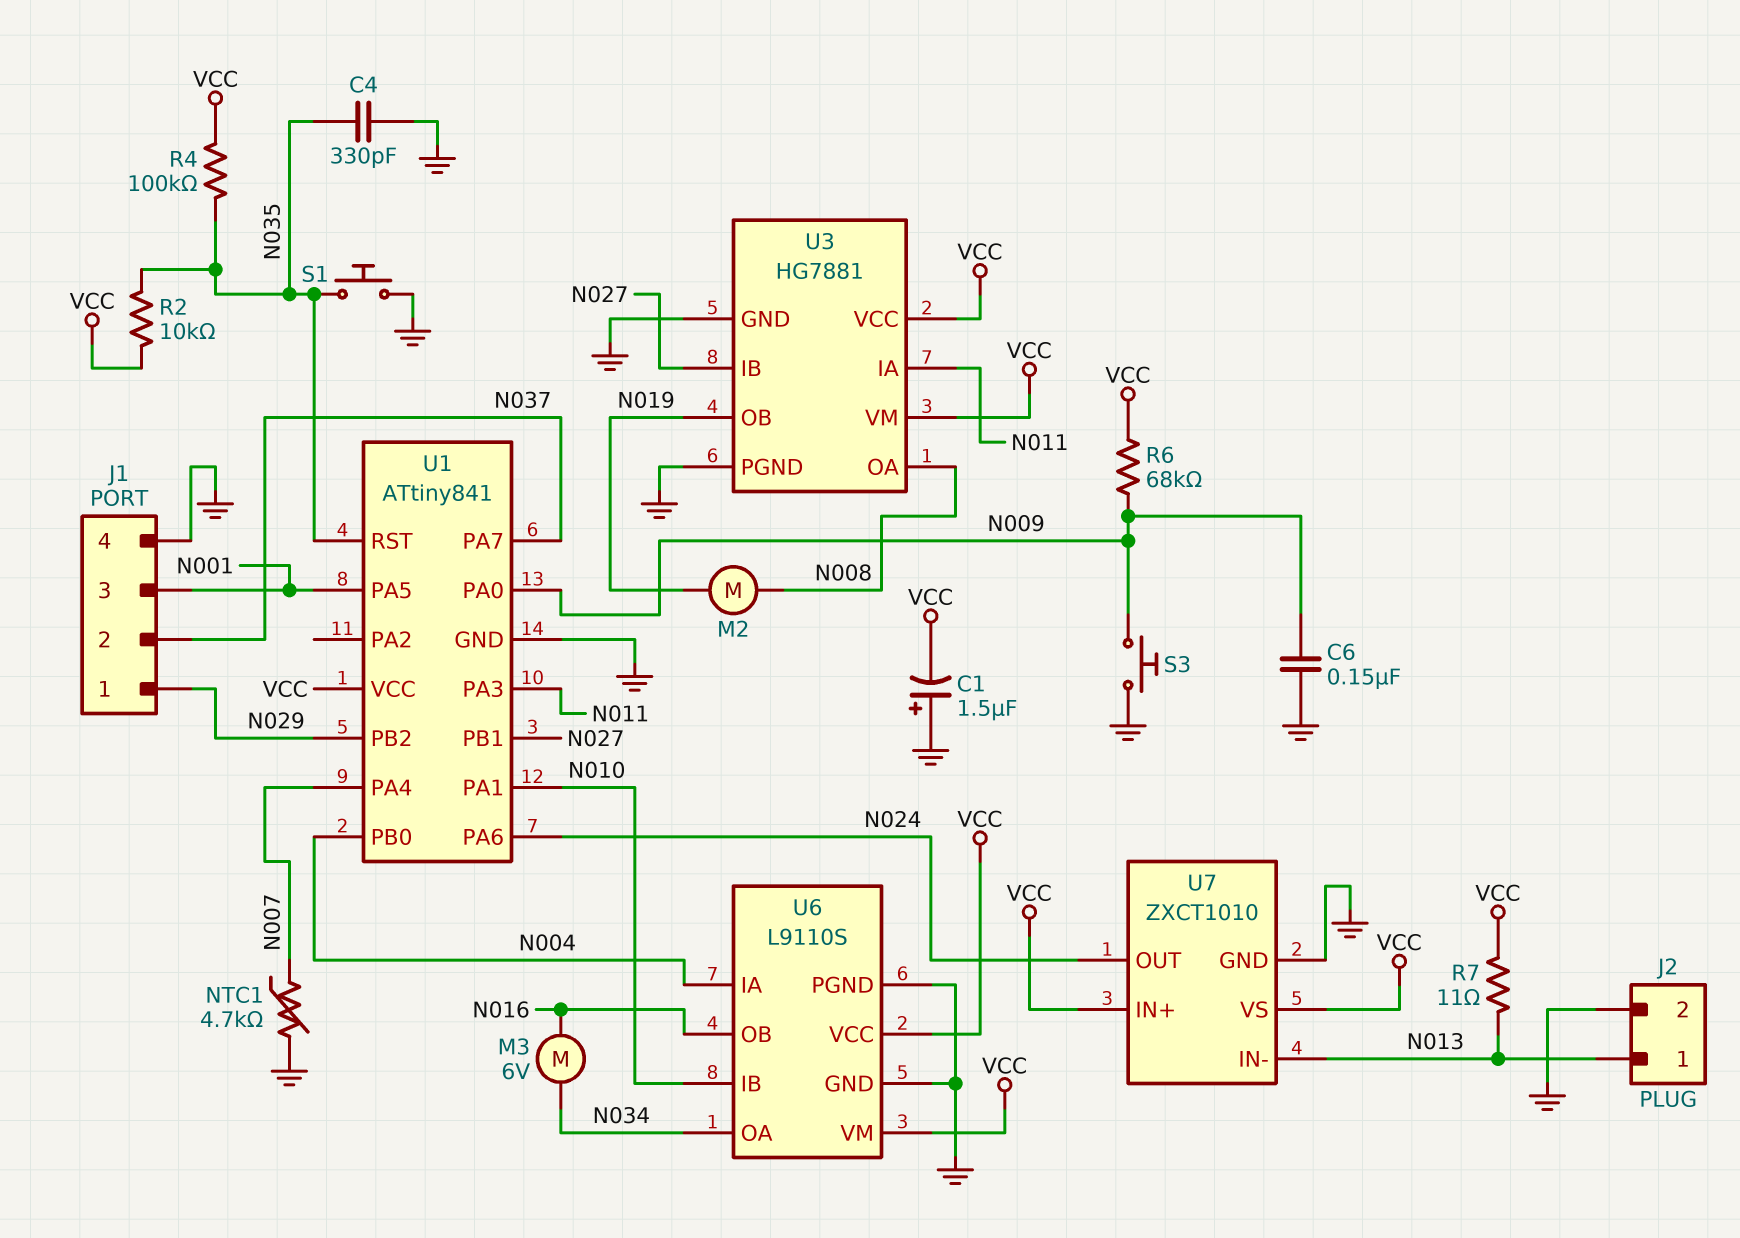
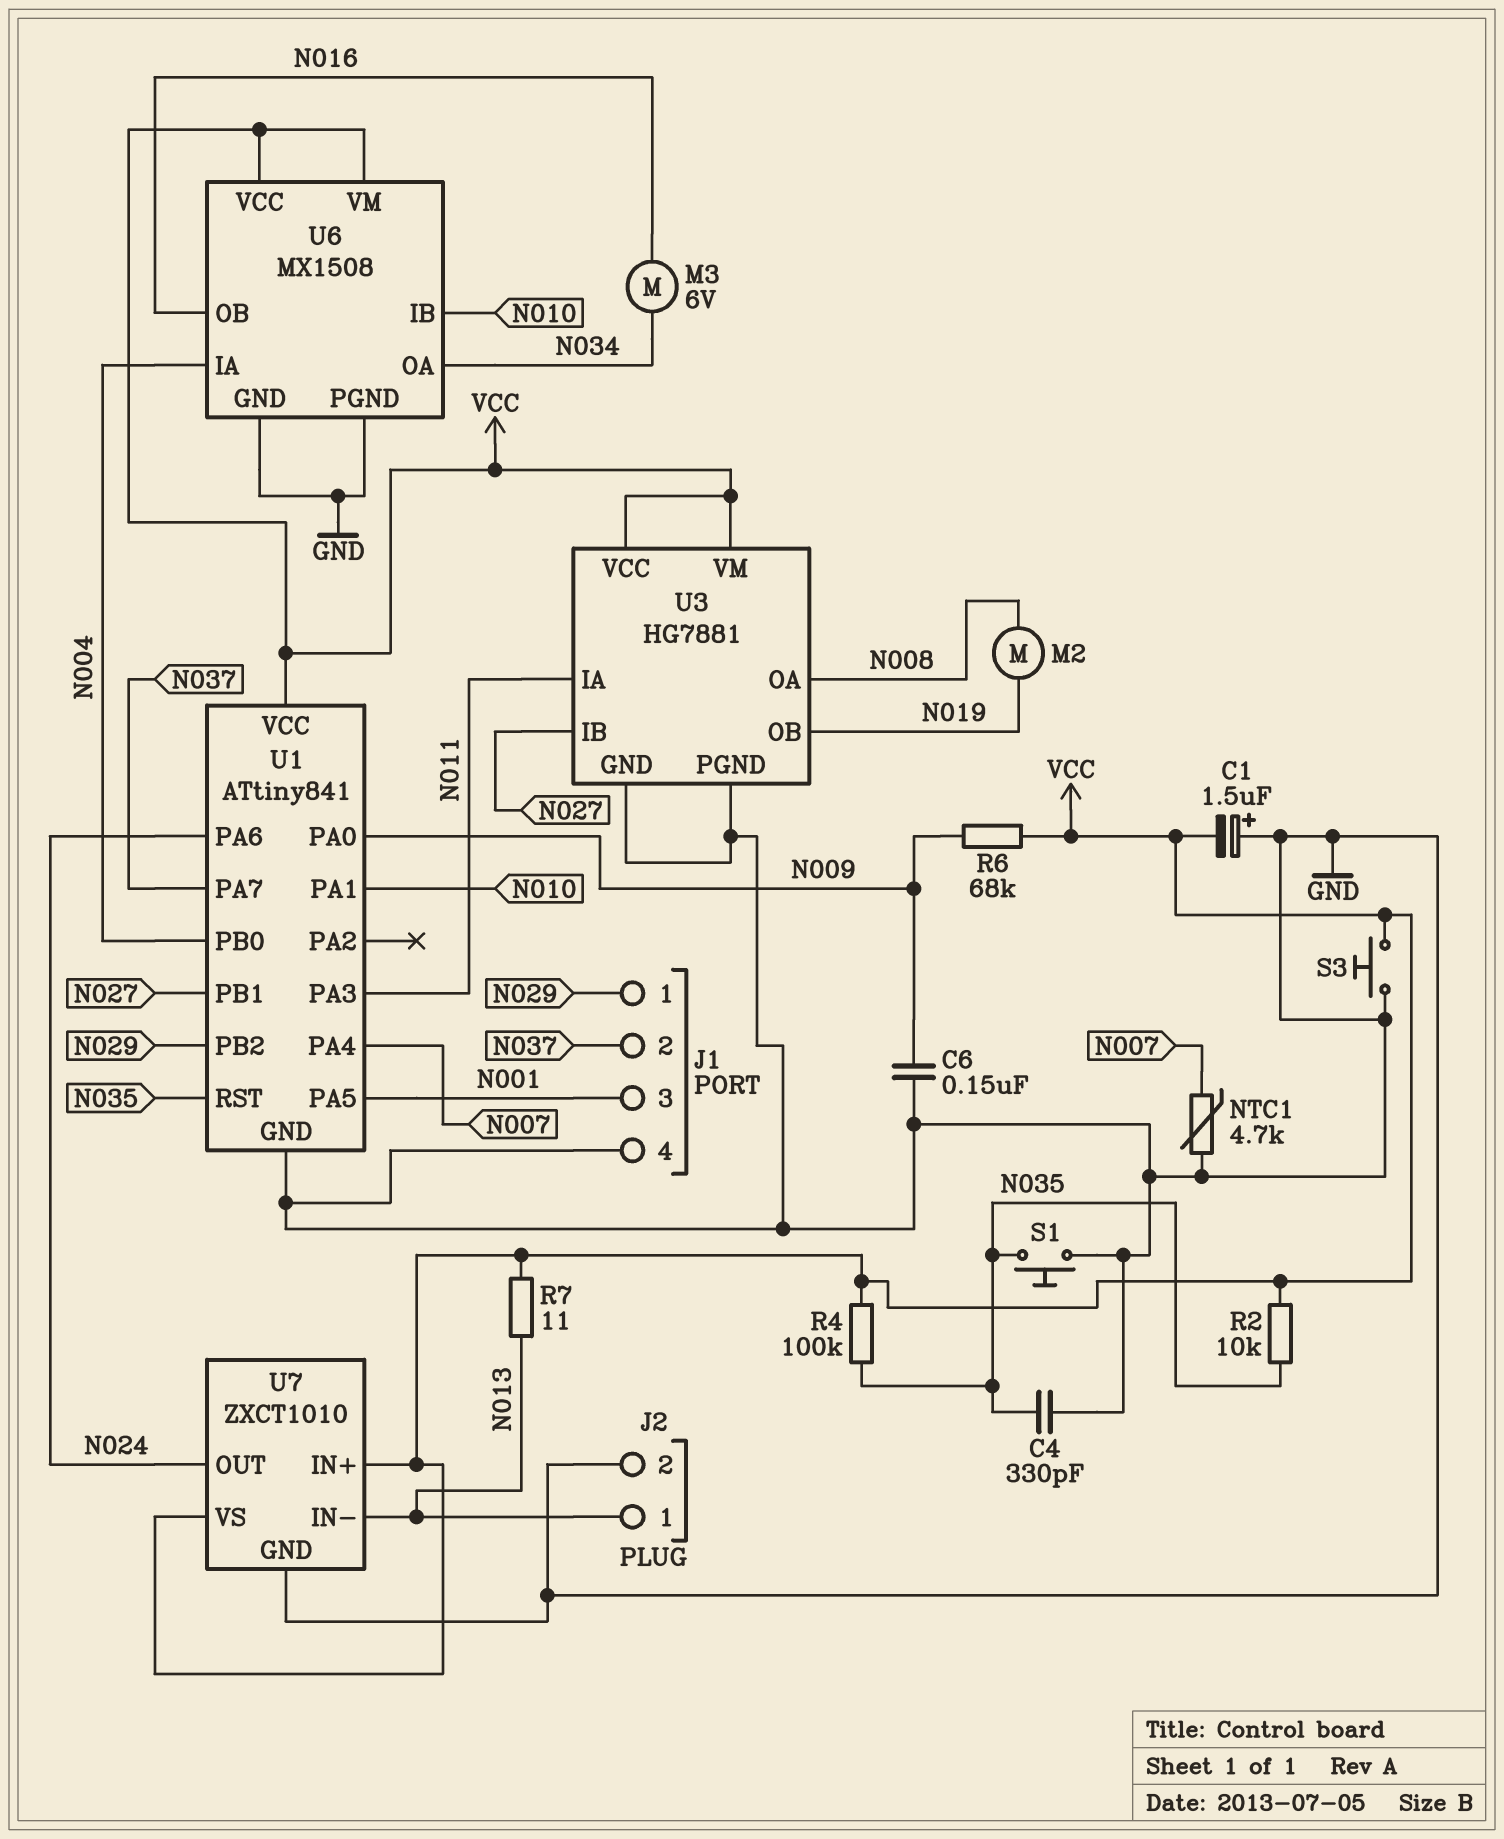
S3: button (GND, N009) -> button (GND, VCC)
U6: L9110S -> MX1508

